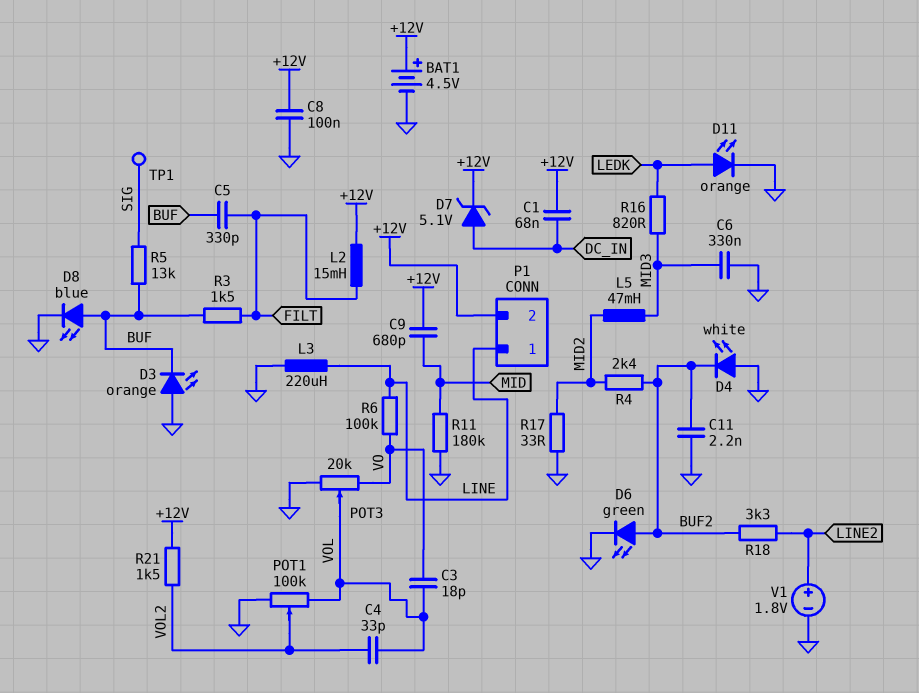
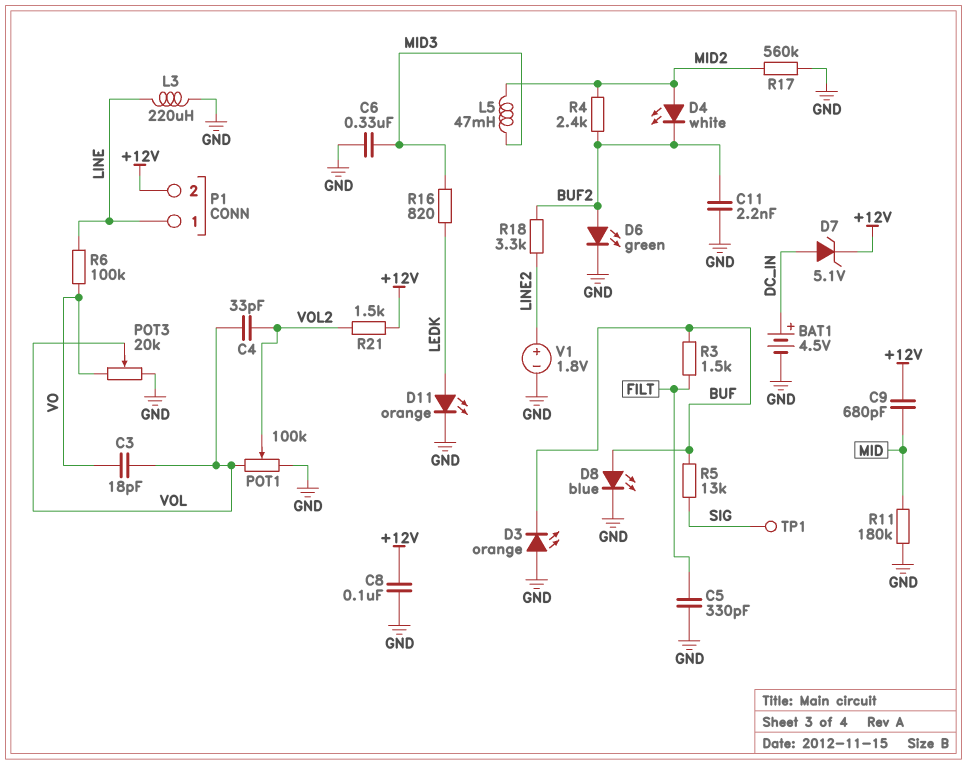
BAT1: 4.5V (plus +12V, minus GND) -> 4.5V (plus DC_IN, minus GND)
C1: 68nF (+12V, DC_IN) -> none
C5: 330pF (BUF, FILT) -> 330pF (FILT, GND)
D4: LED white (A GND, K BUF2) -> LED white (A MID2, K BUF2)
L2: 15mH (+12V, FILT) -> none
R17: 33 (GND, MID2) -> 560k (GND, MID2)

